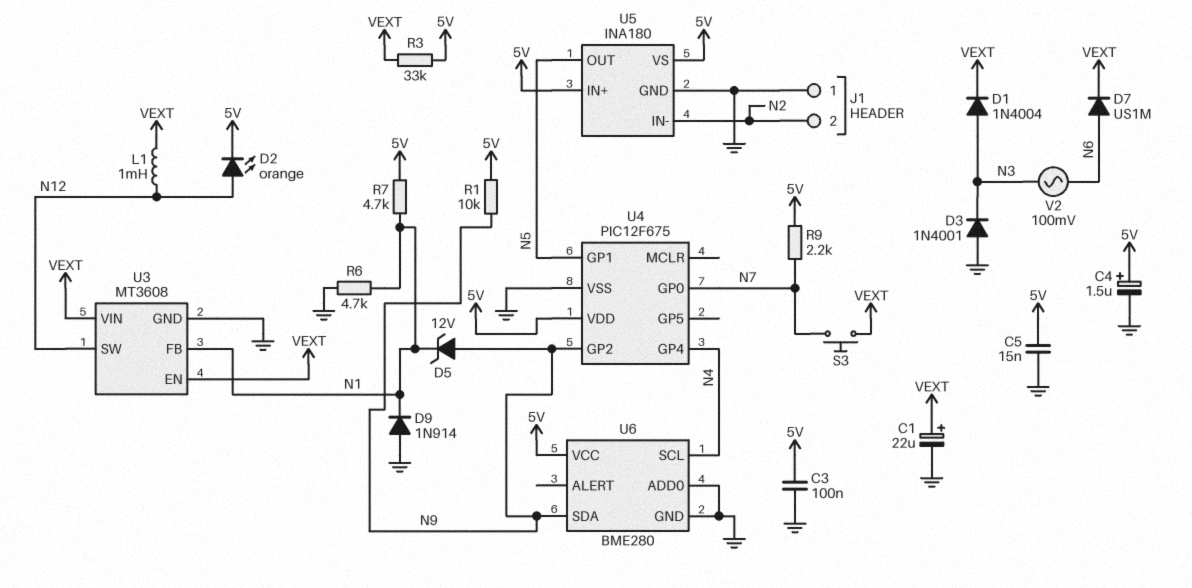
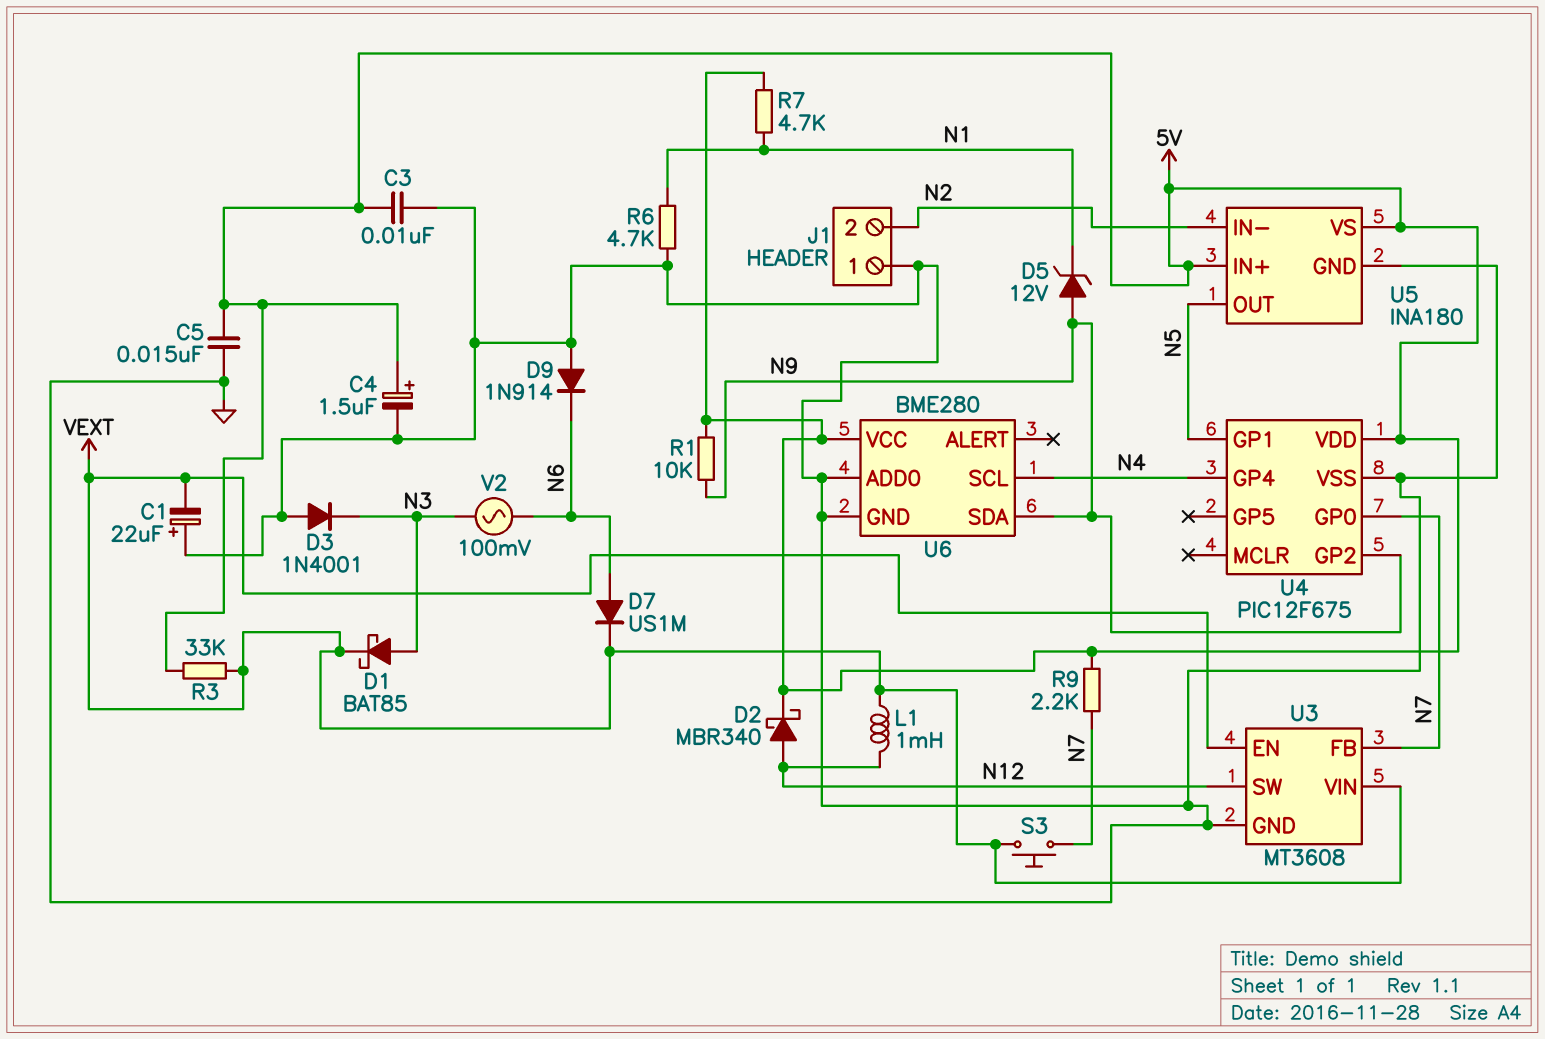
C1: 22uF (plus VEXT, minus GND) -> 22uF (plus GND, minus VEXT)
C3: 100nF (5V, GND) -> 10nF (5V, GND)
D1: diode 1N4004 (A N3, K VEXT) -> schottky BAT85 (A N3, K VEXT)
D2: LED orange (A N12, K 5V) -> schottky MBR340 (A N12, K 5V)
D9: diode 1N914 (A GND, K N1) -> diode 1N914 (A GND, K N6)
U3 pin FB: N1 -> N7

